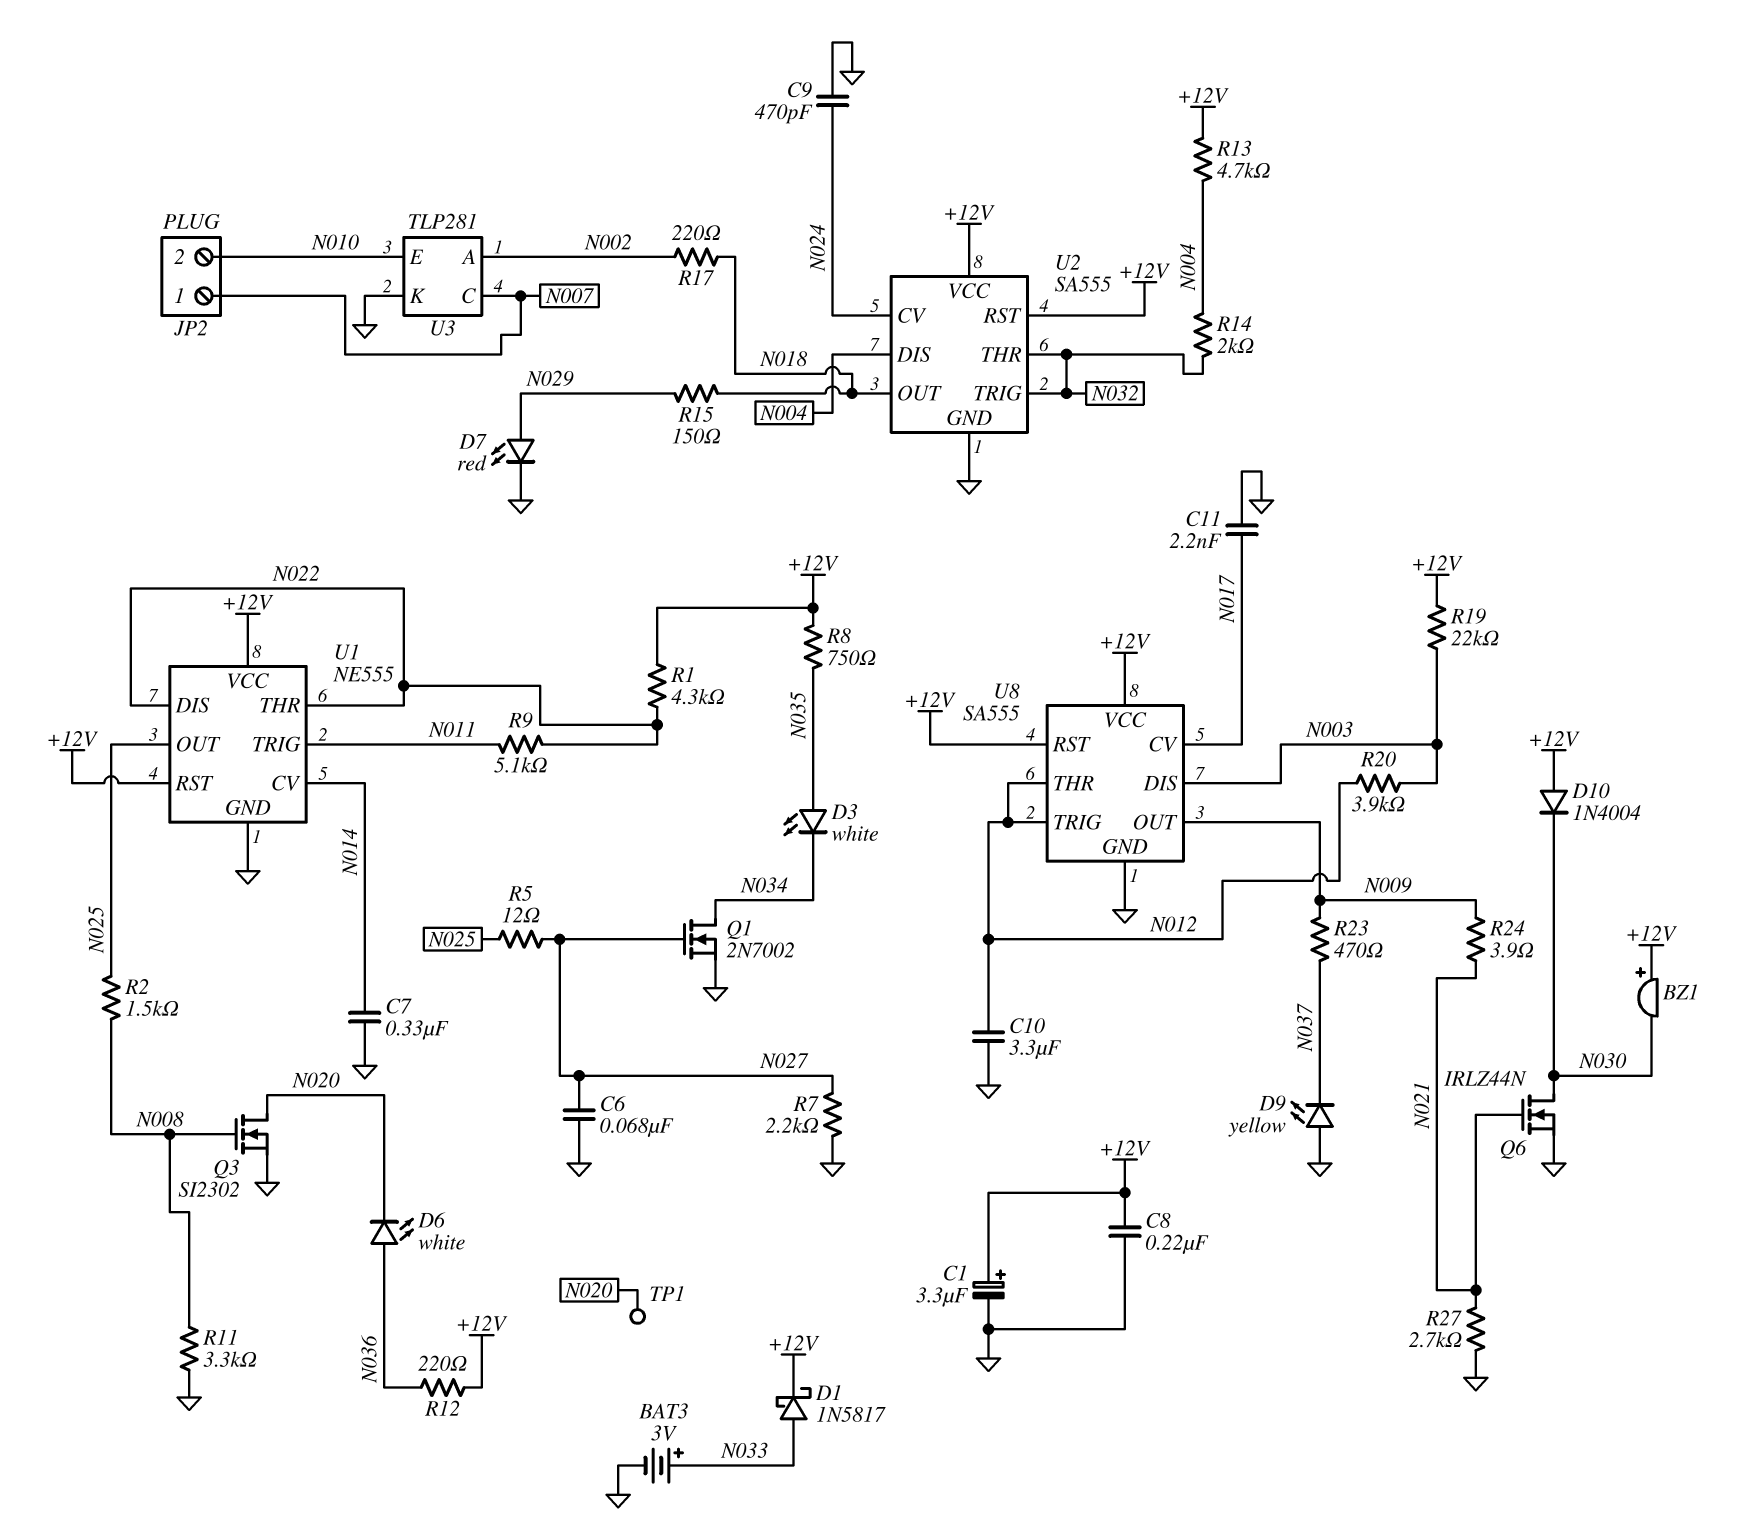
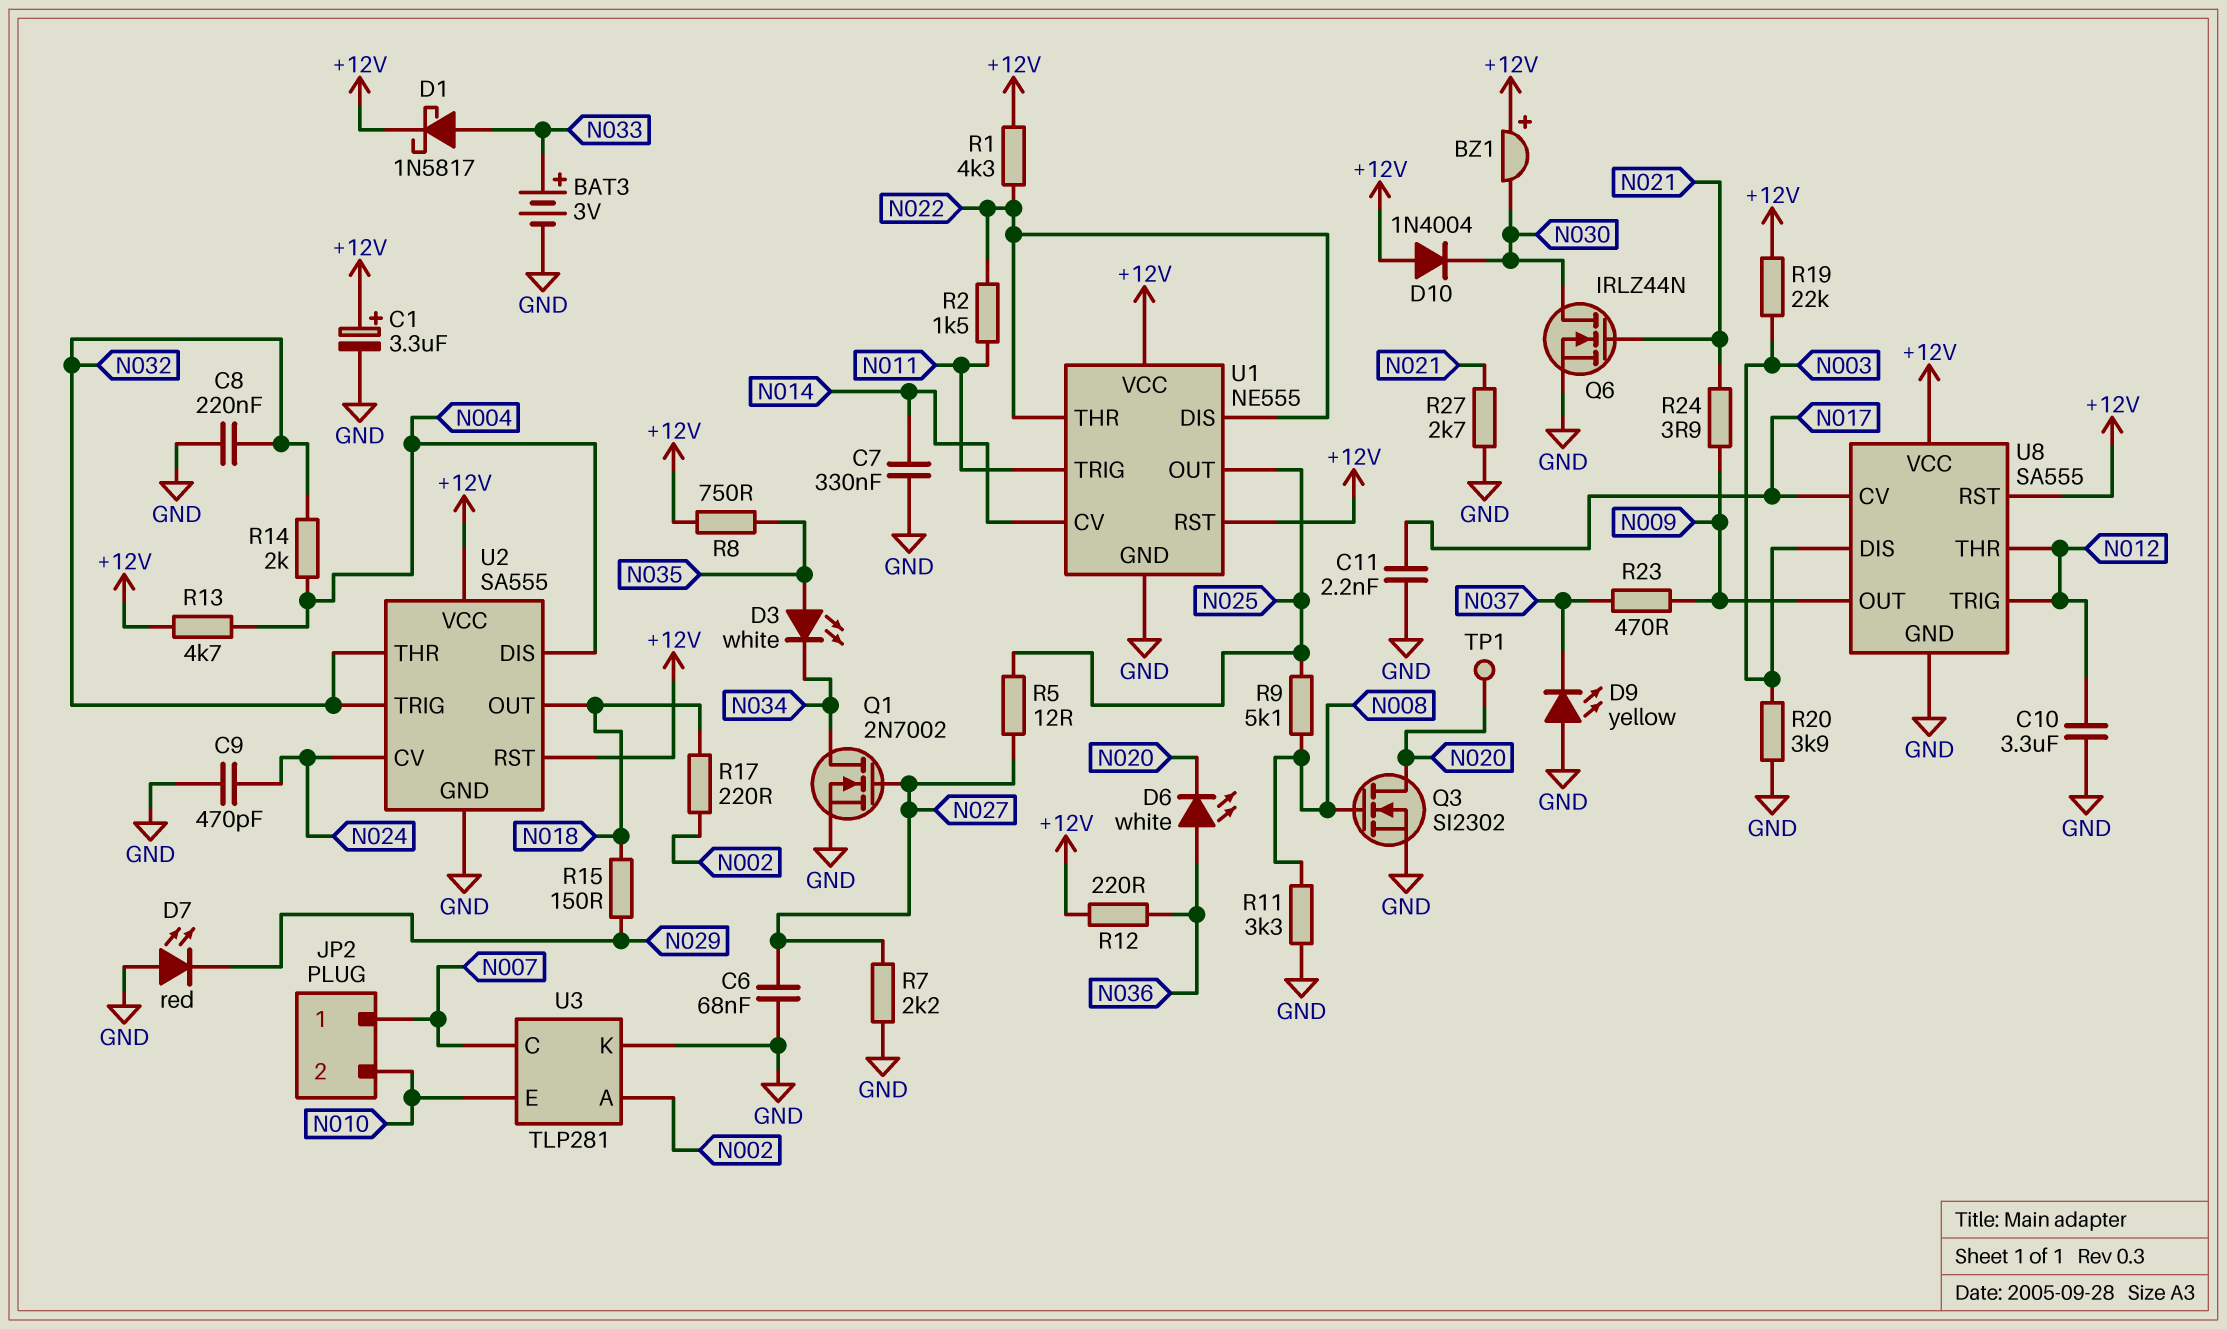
C8: 220nF (+12V, GND) -> 220nF (GND, N032)
D7: LED red (A N029, K GND) -> LED red (A GND, K N029)
R2: 1.5k (N008, N025) -> 1.5k (N011, N022)
R9: 5.1k (N011, N022) -> 5.1k (N008, N025)
R20: 3.9k (N003, N012) -> 3.9k (GND, N003)

